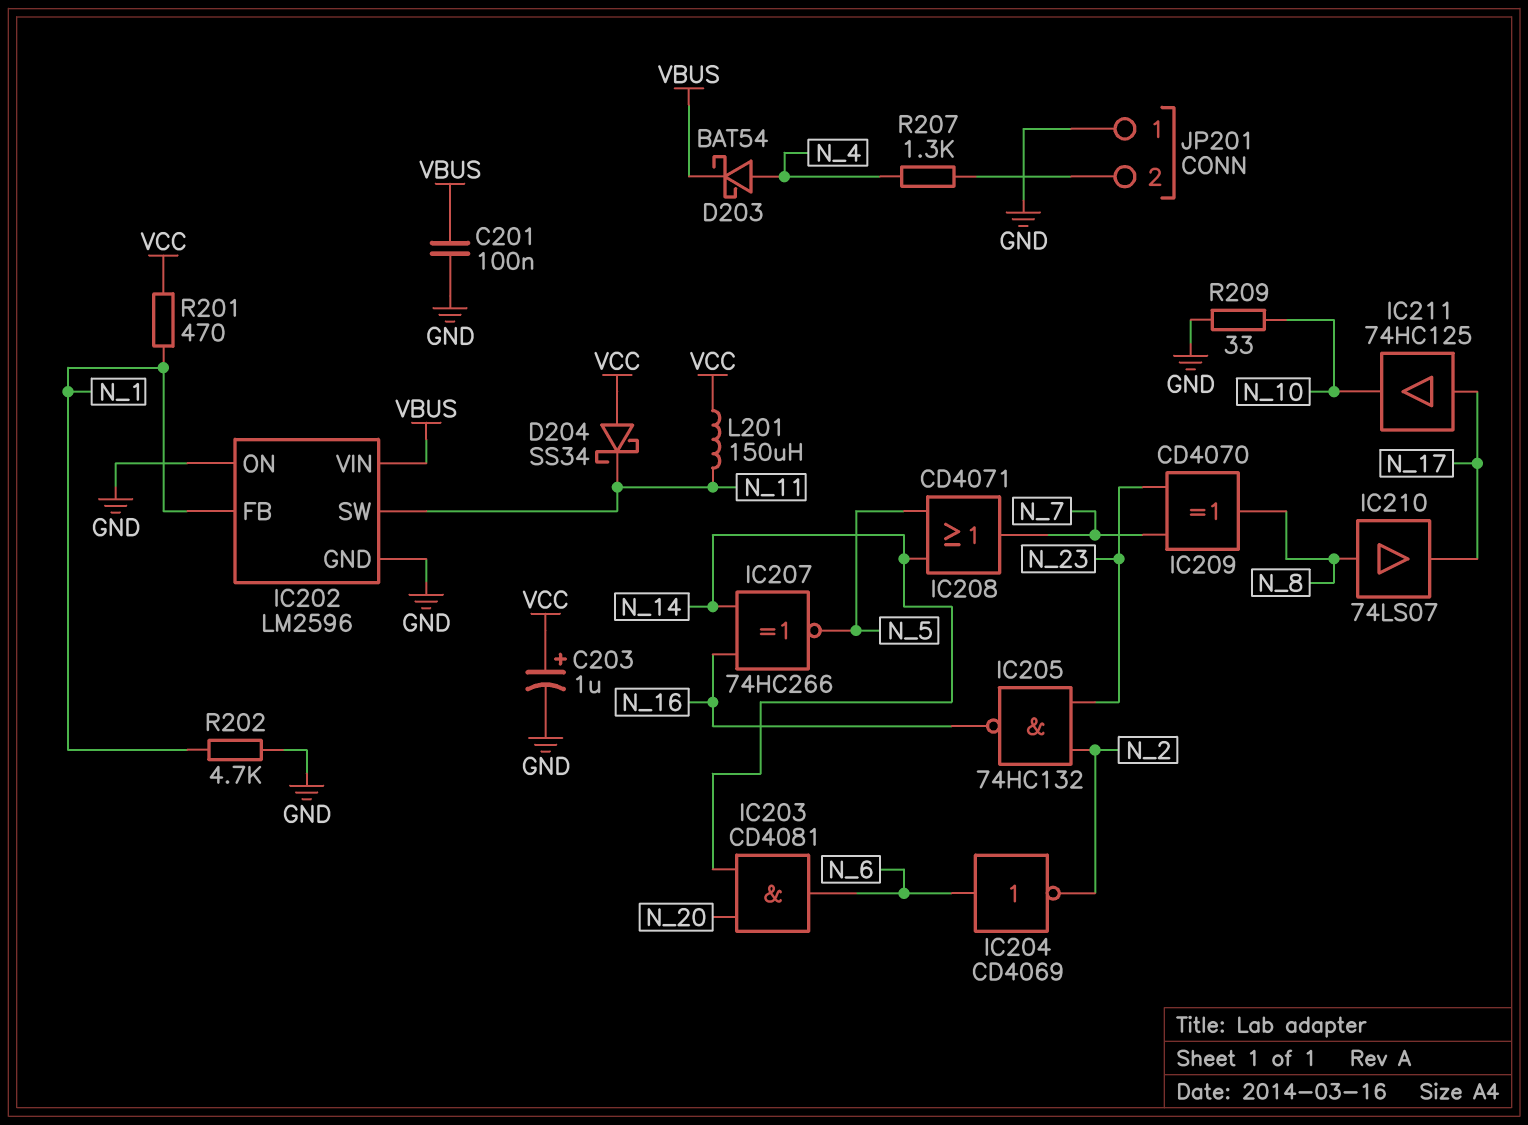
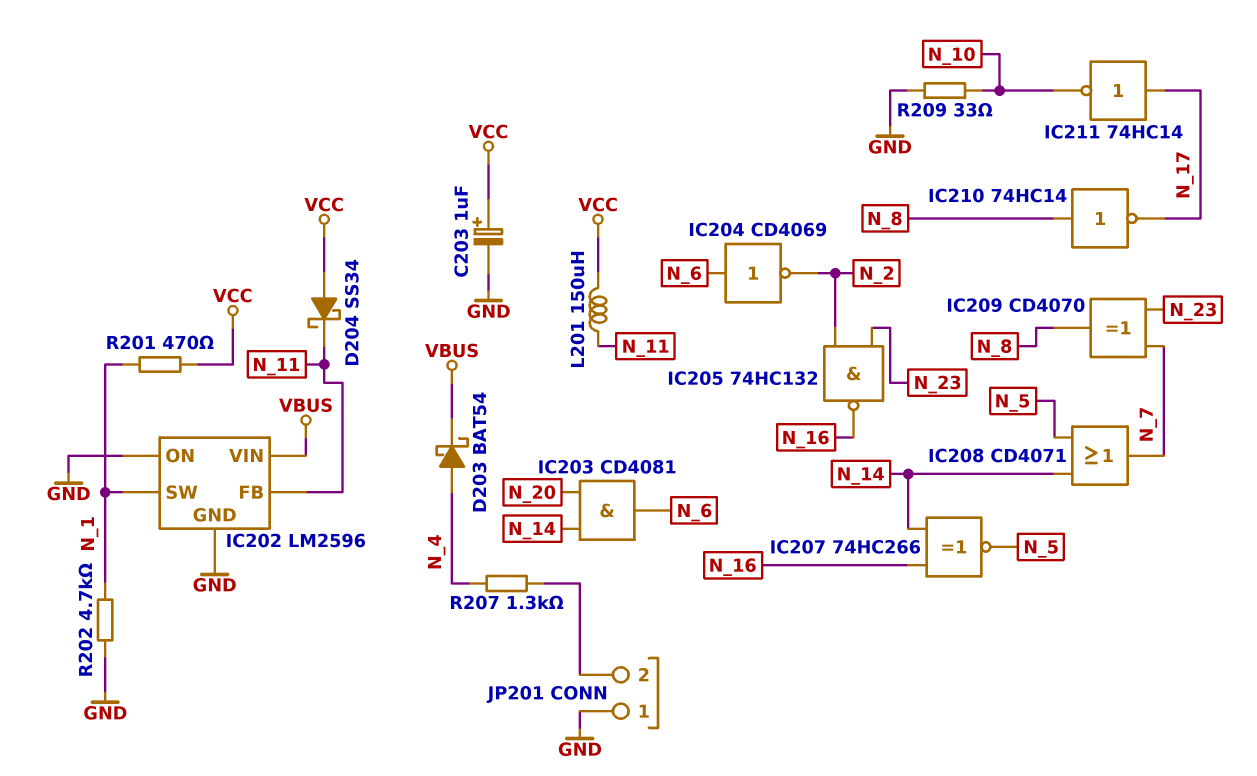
C201: 100nF (GND, VBUS) -> none
IC202 pin FB: N_1 -> N_11
IC202 pin SW: N_11 -> N_1
IC210: buffer 74LS07 (in N_8, out N_17) -> NOT 74HC14 (in N_8, out N_17)
IC211: buffer 74HC125 (in N_17, out N_10) -> NOT 74HC14 (in N_17, out N_10)

